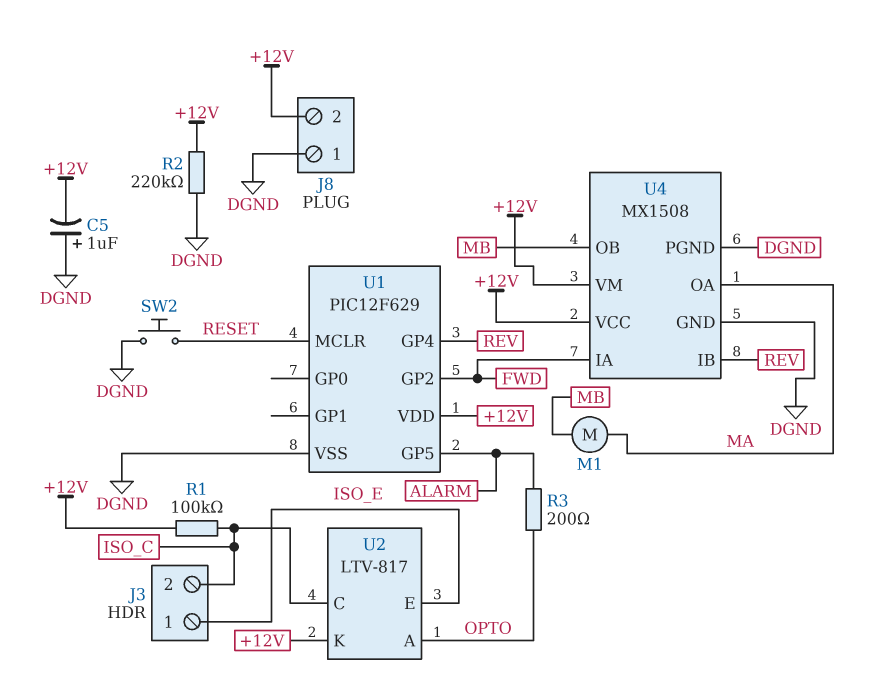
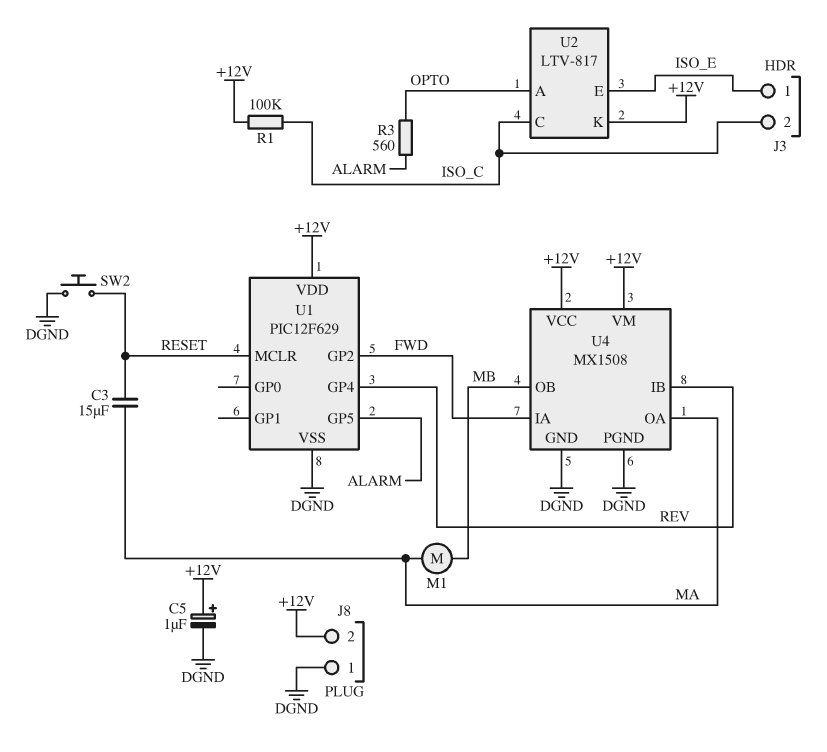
C3: none -> 15uF (MA, RESET)
C5: 1uF (plus DGND, minus +12V) -> 1uF (plus +12V, minus DGND)
R2: 220k (+12V, DGND) -> none
R3: 200 (ALARM, OPTO) -> 560 (ALARM, OPTO)

